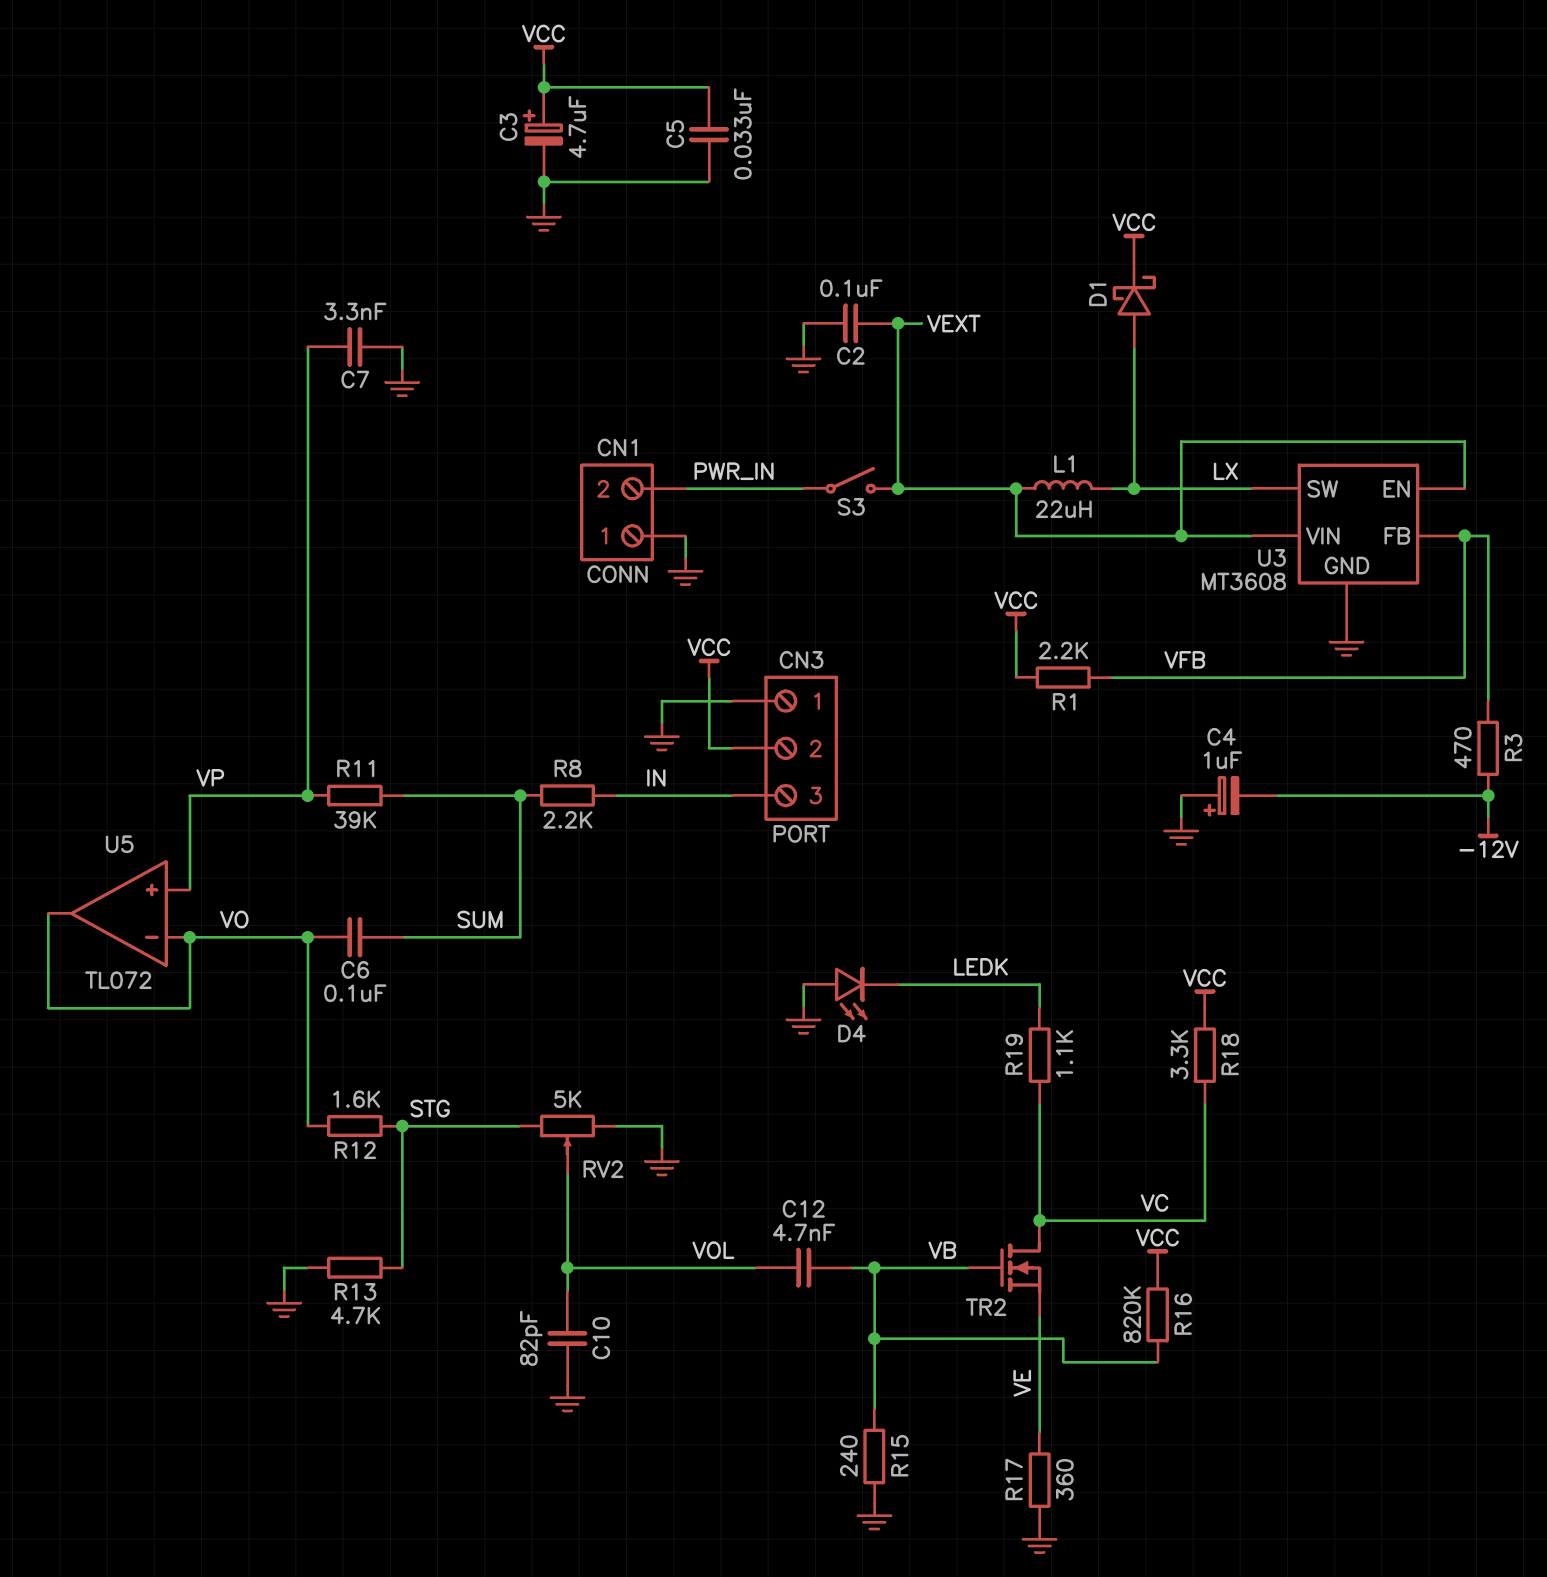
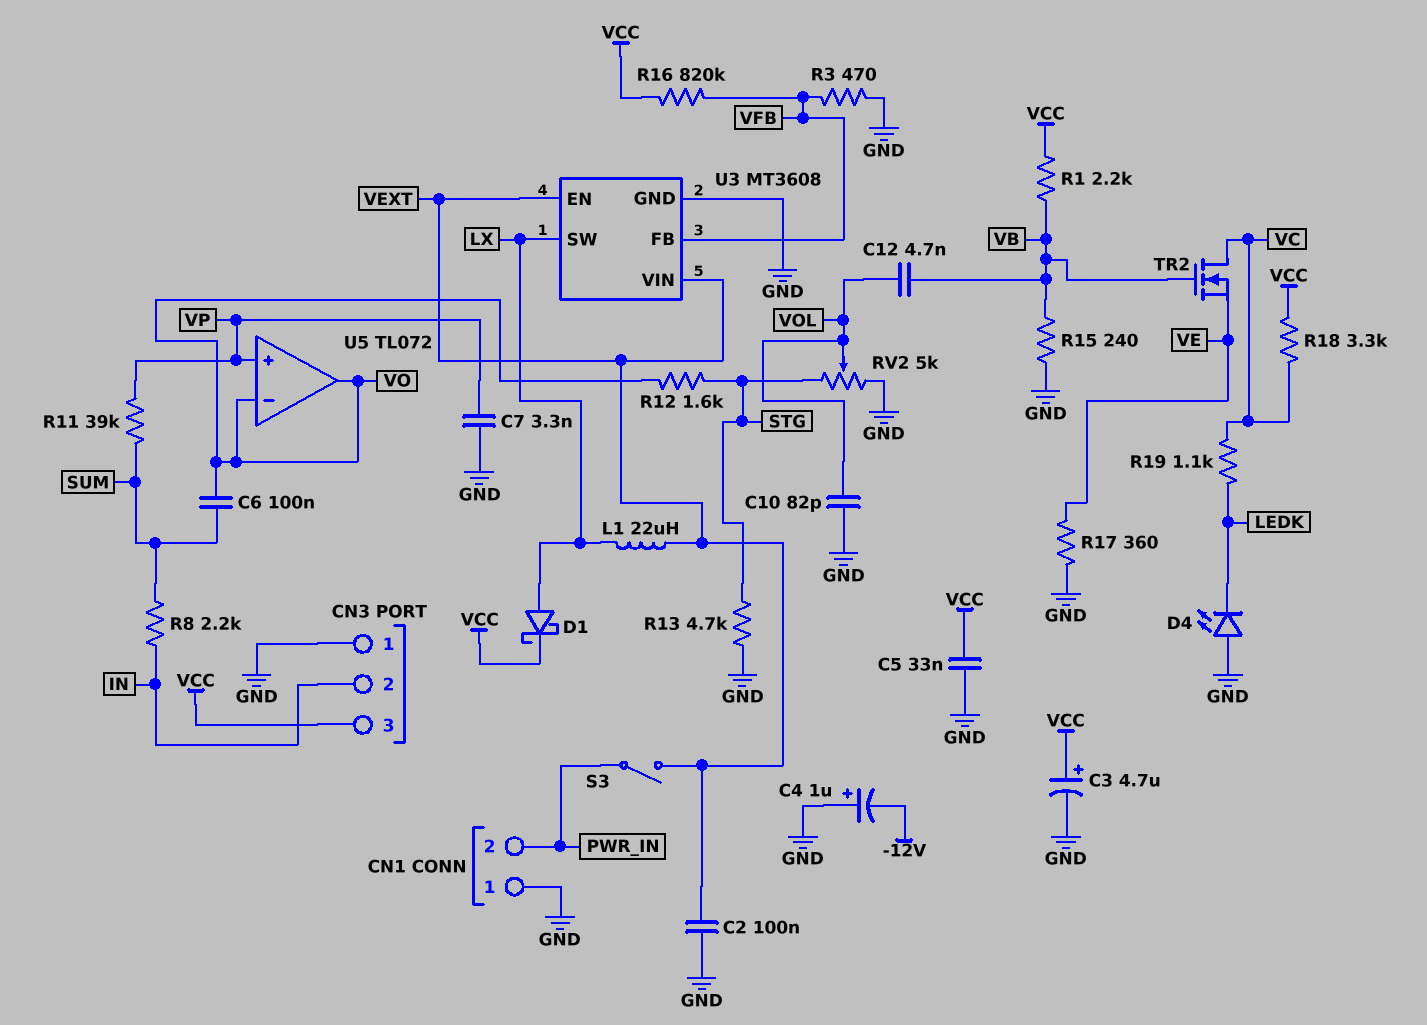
CN3 pin 2: VCC -> IN
CN3 pin 3: IN -> VCC
R1: 2.2k (VCC, VFB) -> 2.2k (VB, VCC)
R3: 470 (-12V, VFB) -> 470 (GND, VFB)
R16: 820k (VB, VCC) -> 820k (VCC, VFB)

